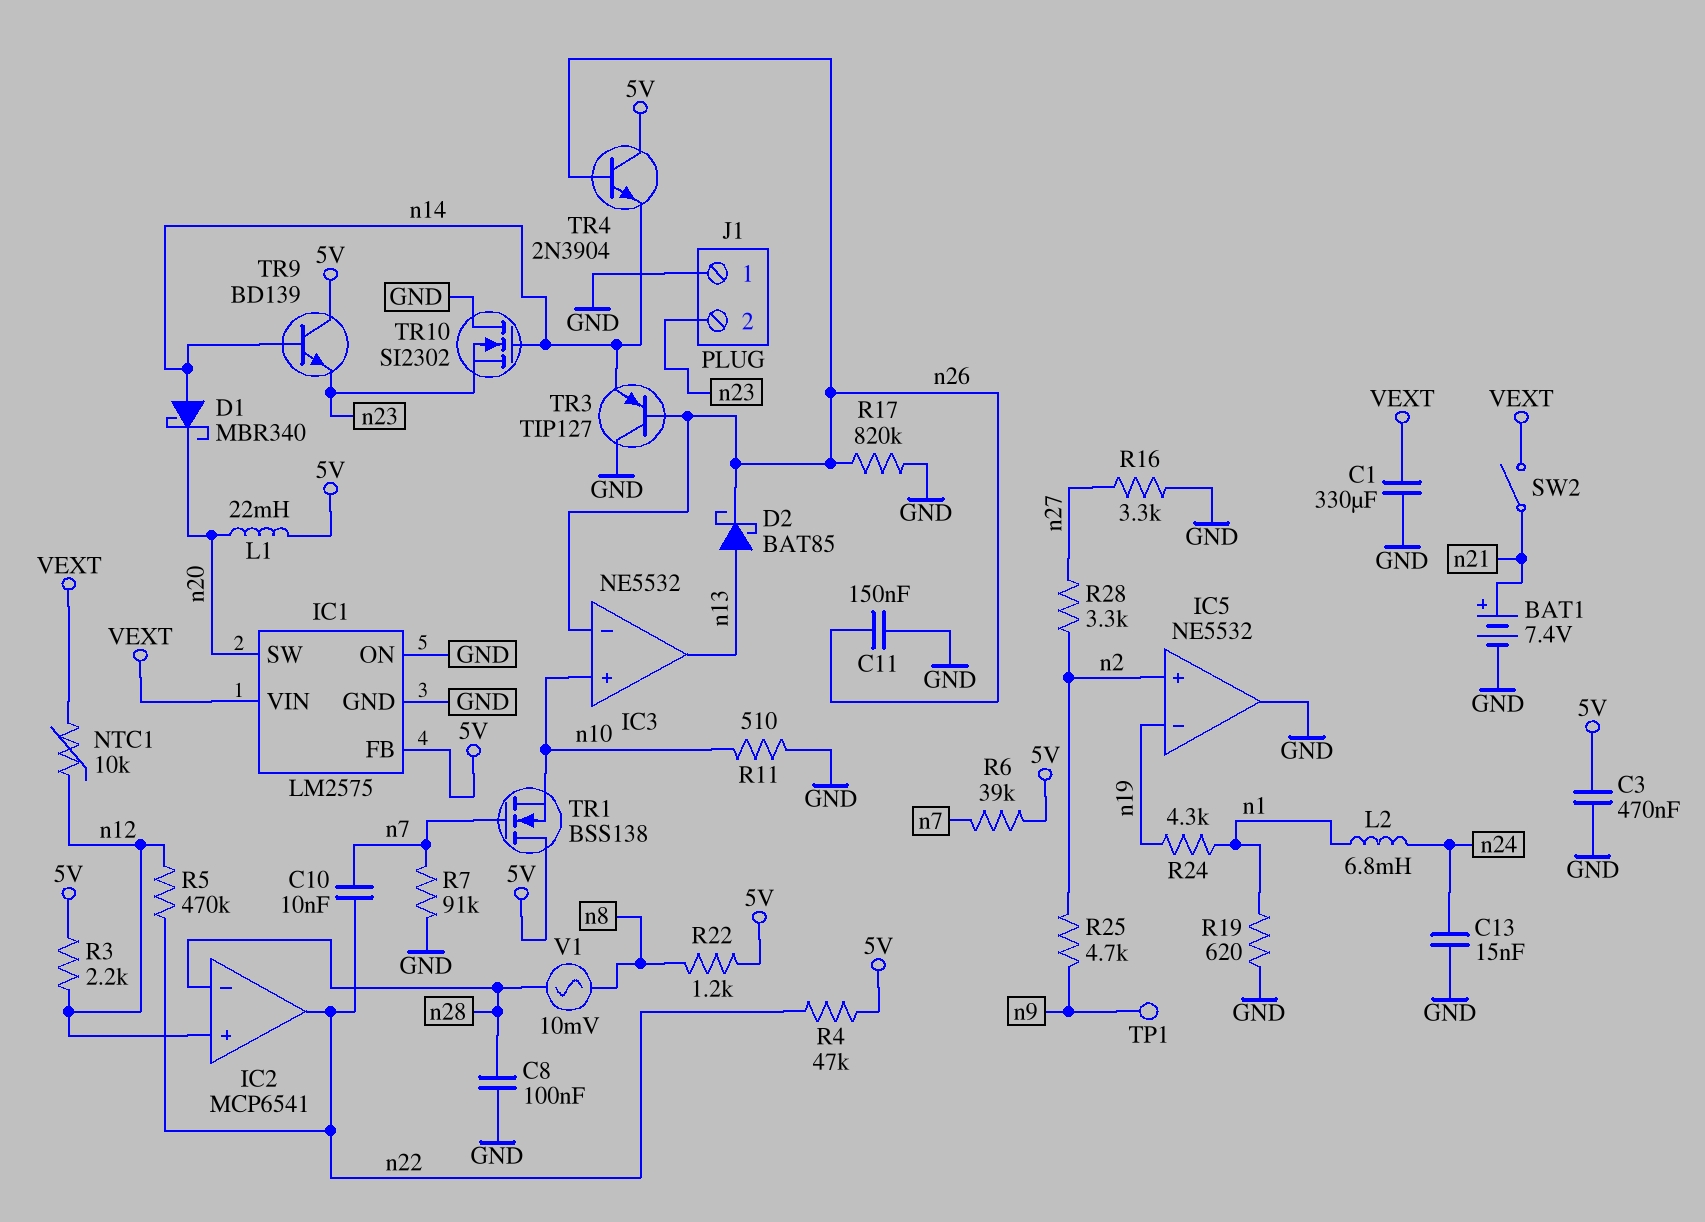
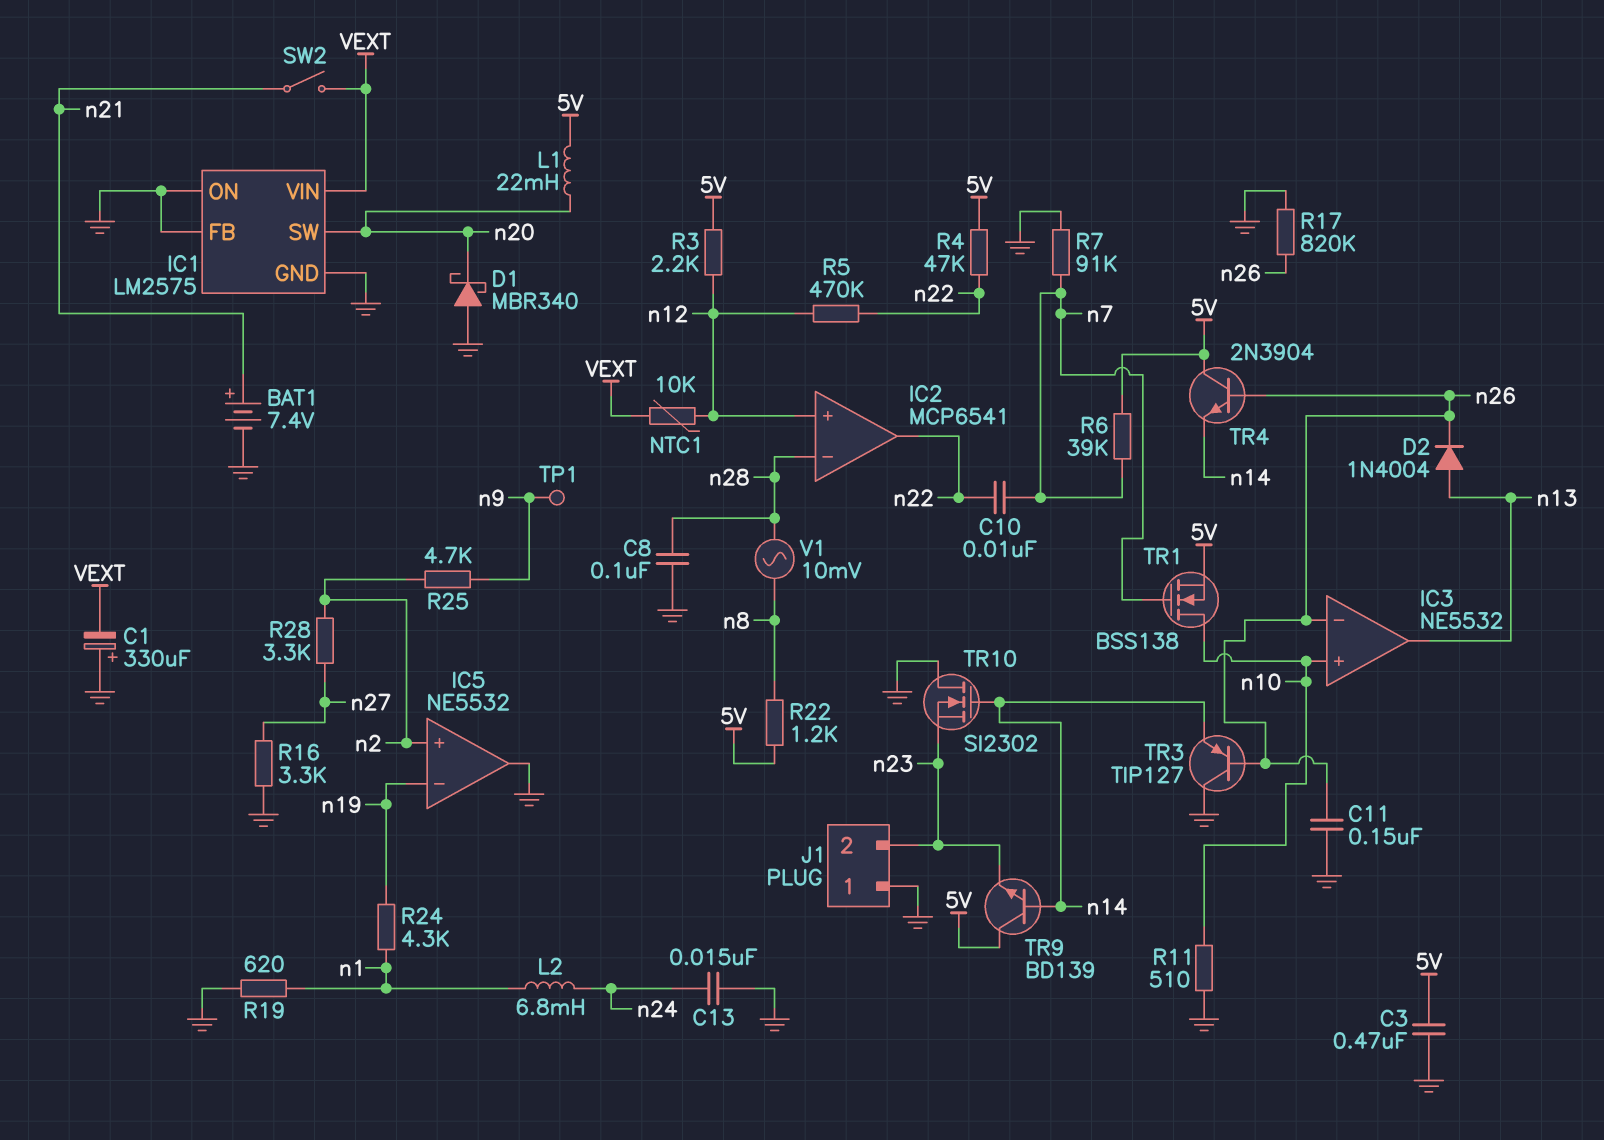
C1: 330uF (GND, VEXT) -> 330uF (plus GND, minus VEXT)
D1: schottky MBR340 (A n14, K n20) -> schottky MBR340 (A GND, K n20)
D2: schottky BAT85 (A n13, K n26) -> diode 1N4004 (A n13, K n26)
IC1 pin FB: 5V -> GND
TR1: NMOS BSS138 (G n7, D 5V, S n10) -> NMOS BSS138 (G n7, D n10, S 5V)

